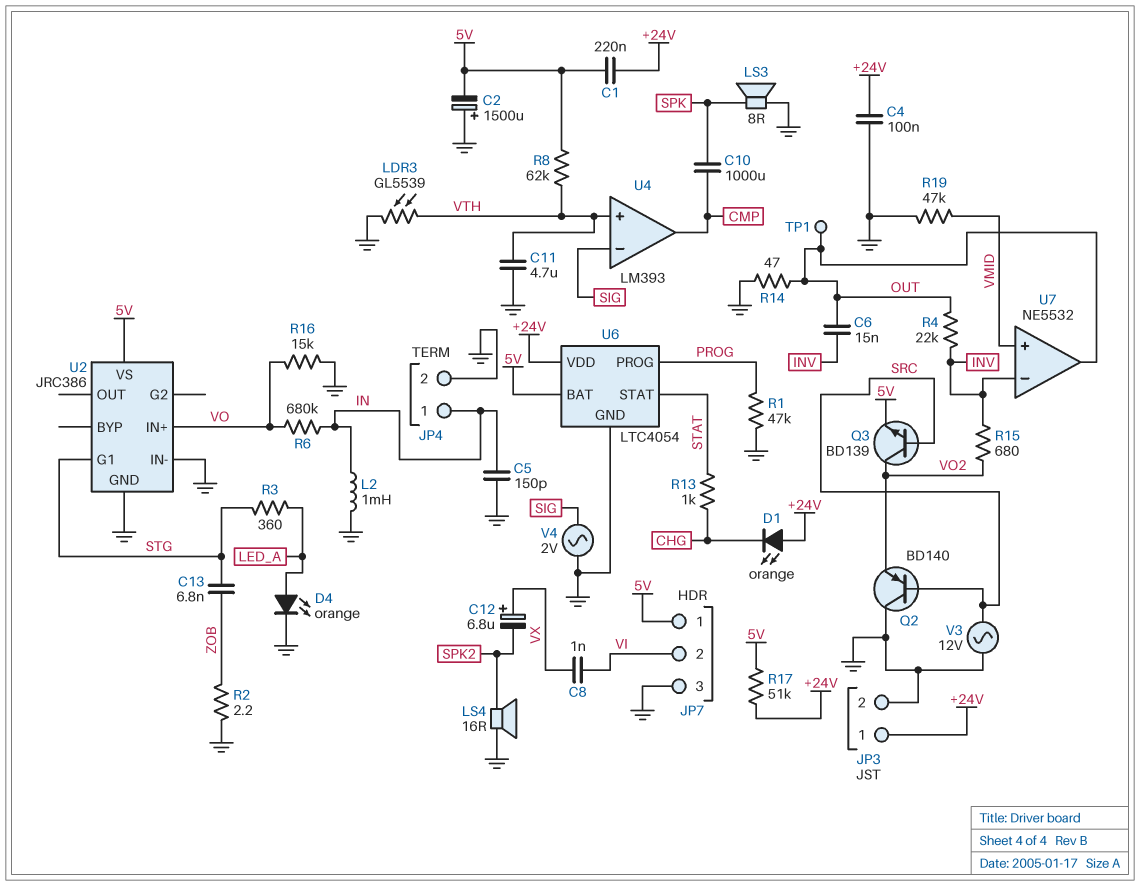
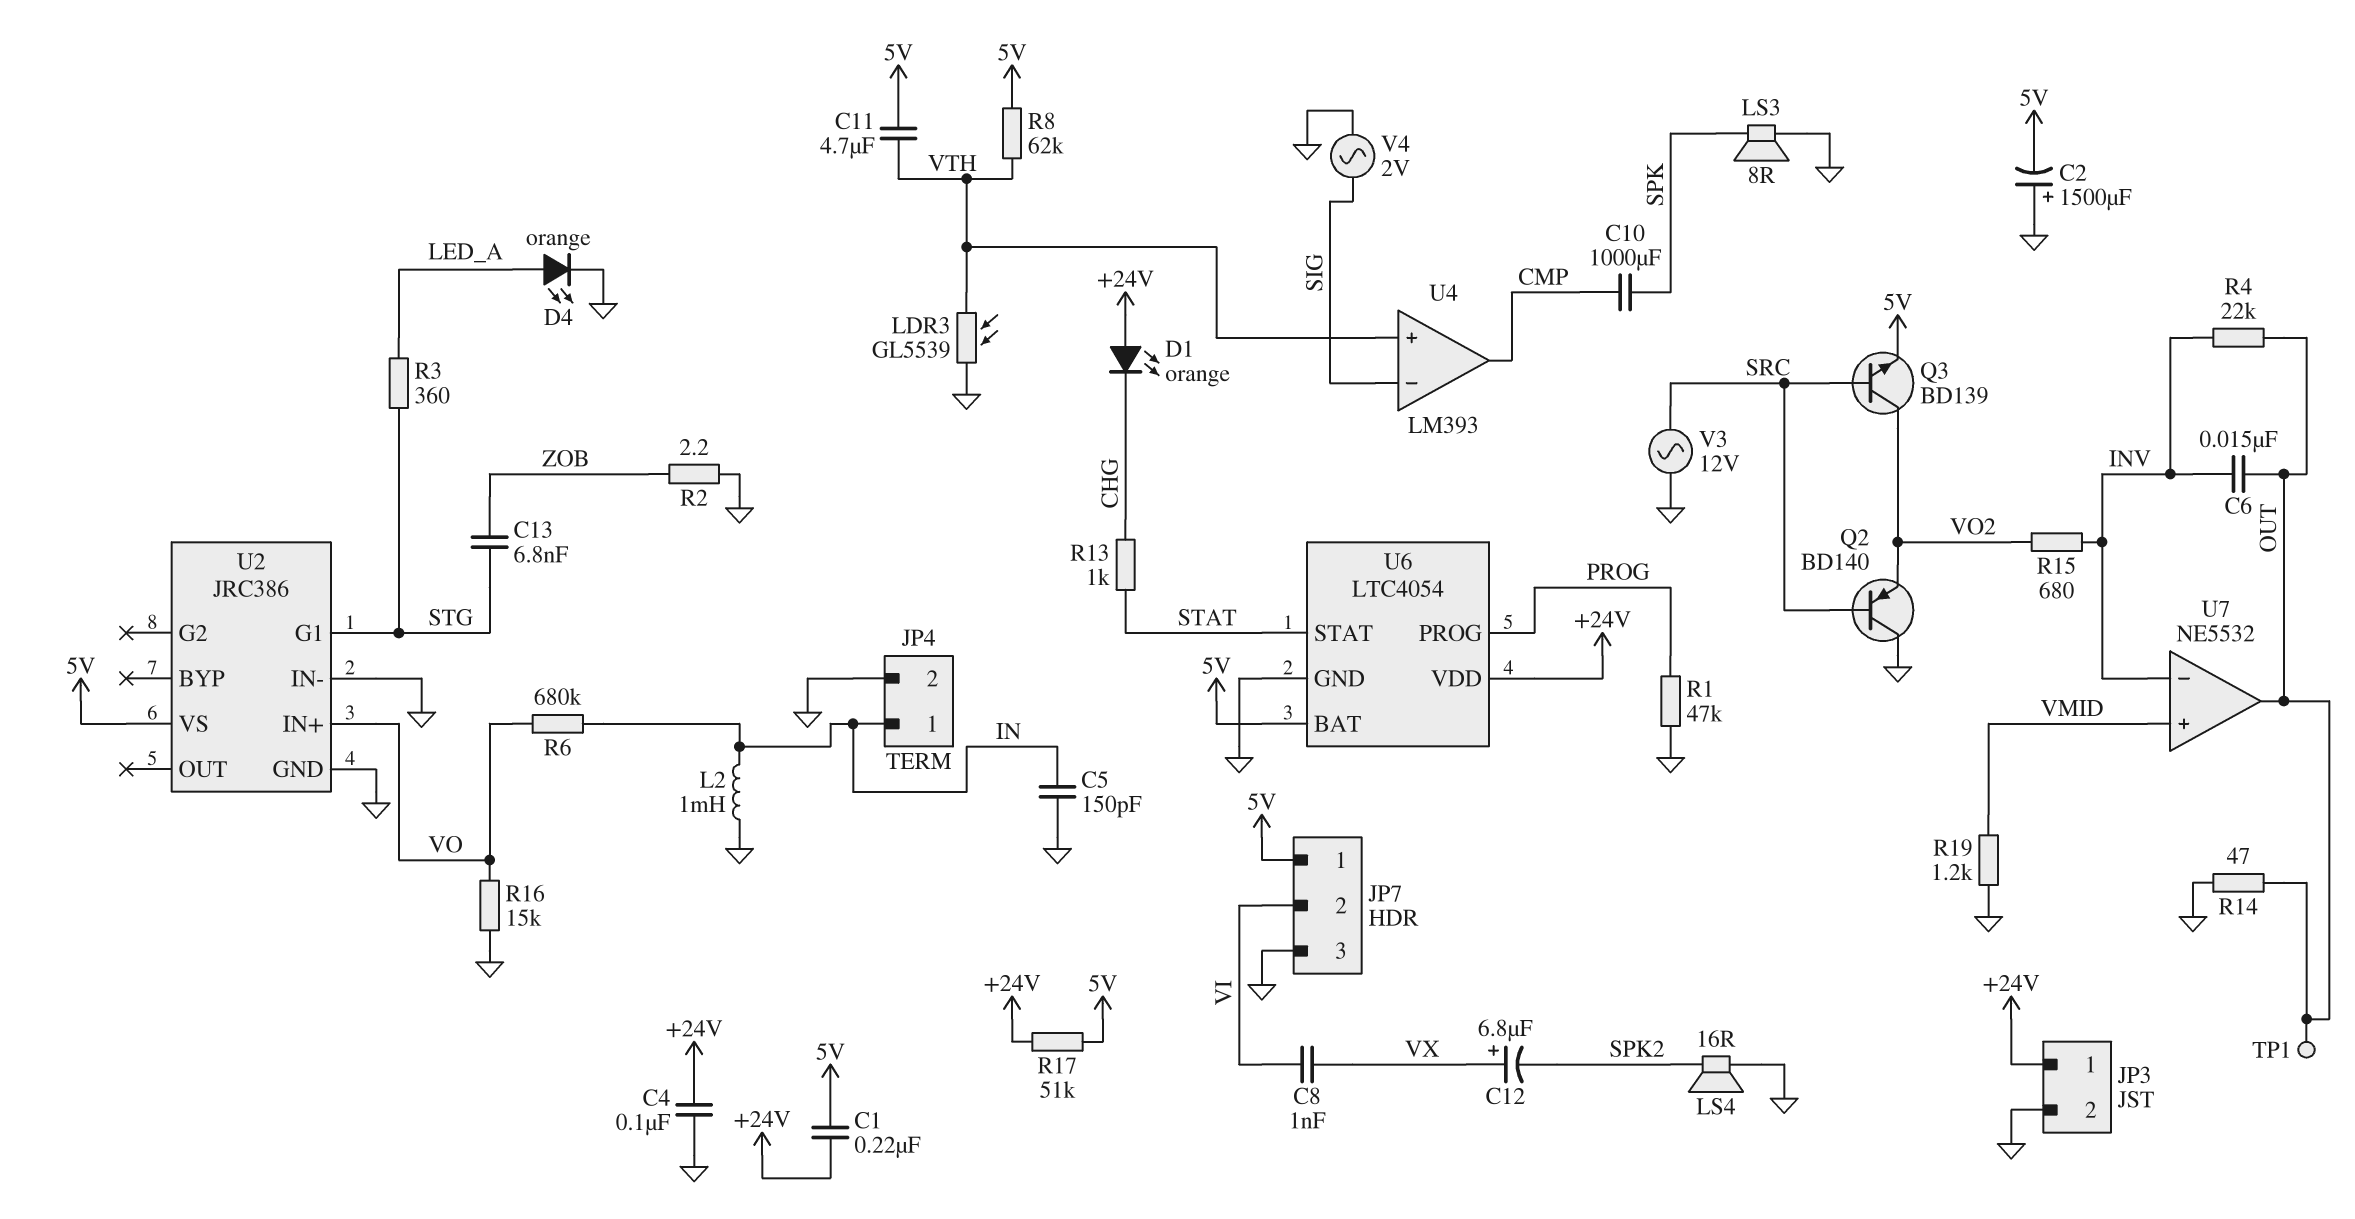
C11: 4.7uF (GND, VTH) -> 4.7uF (5V, VTH)
R19: 47k (GND, VMID) -> 1.2k (GND, VMID)

